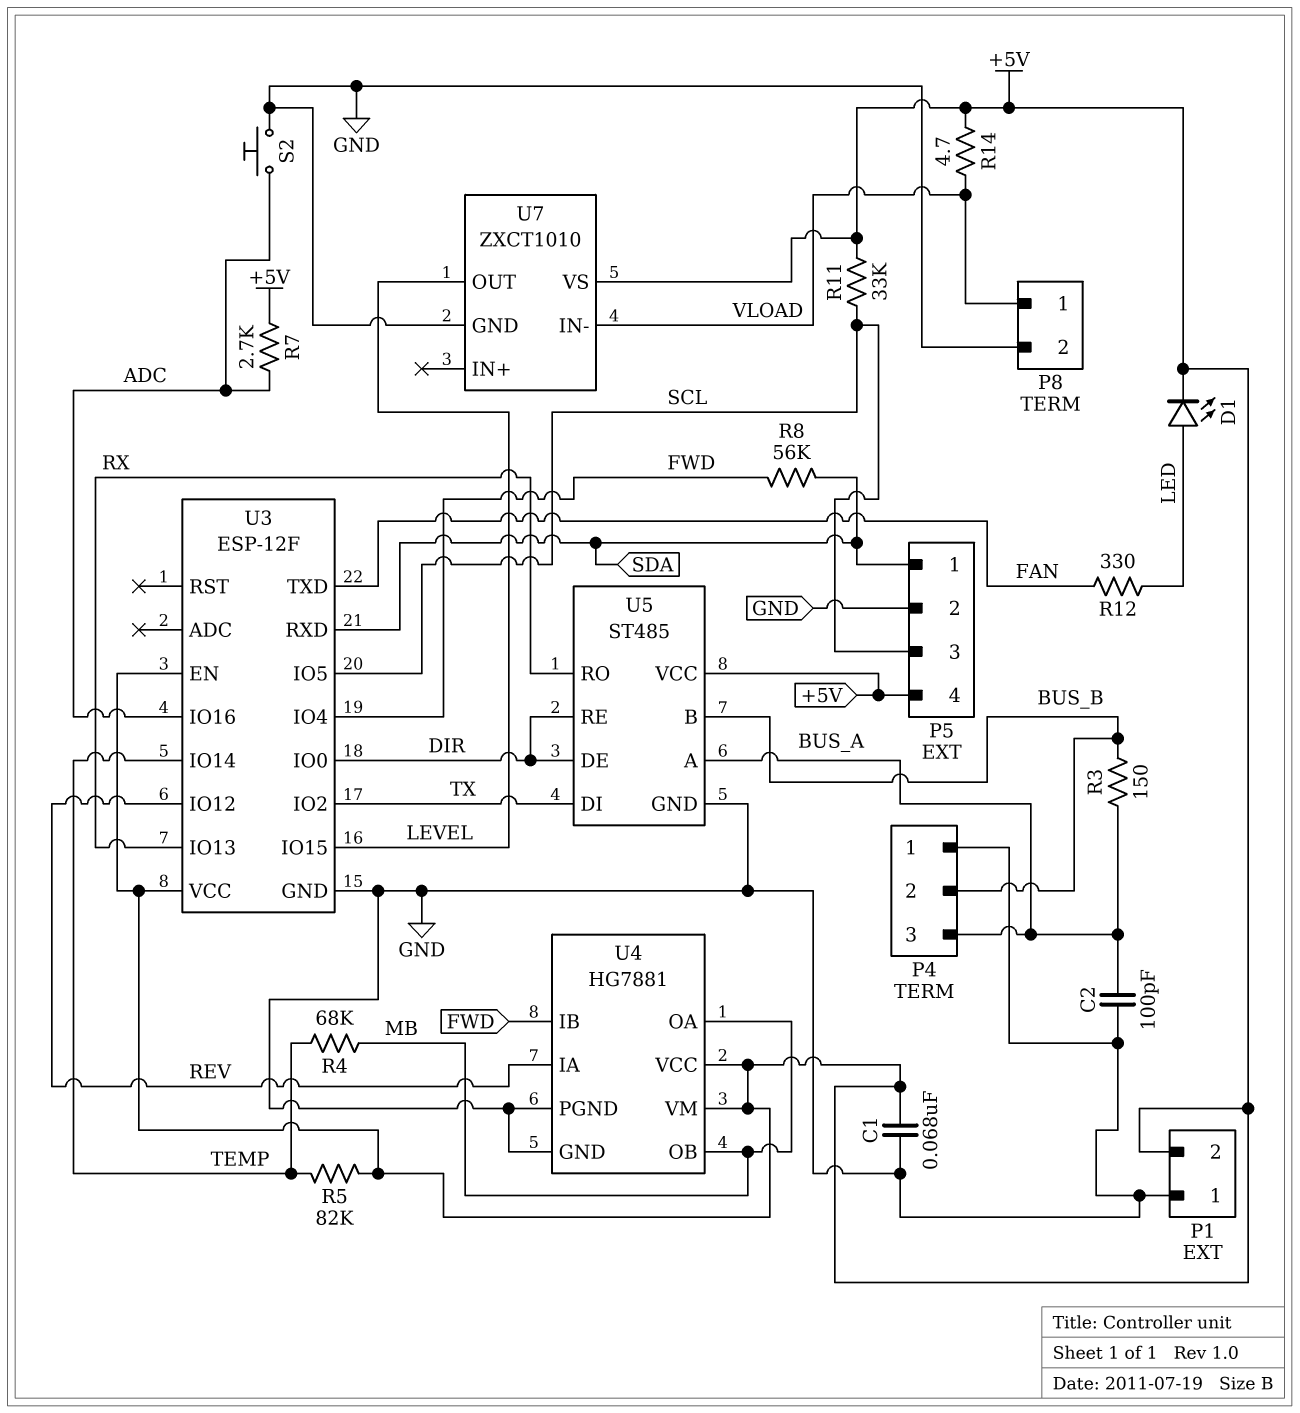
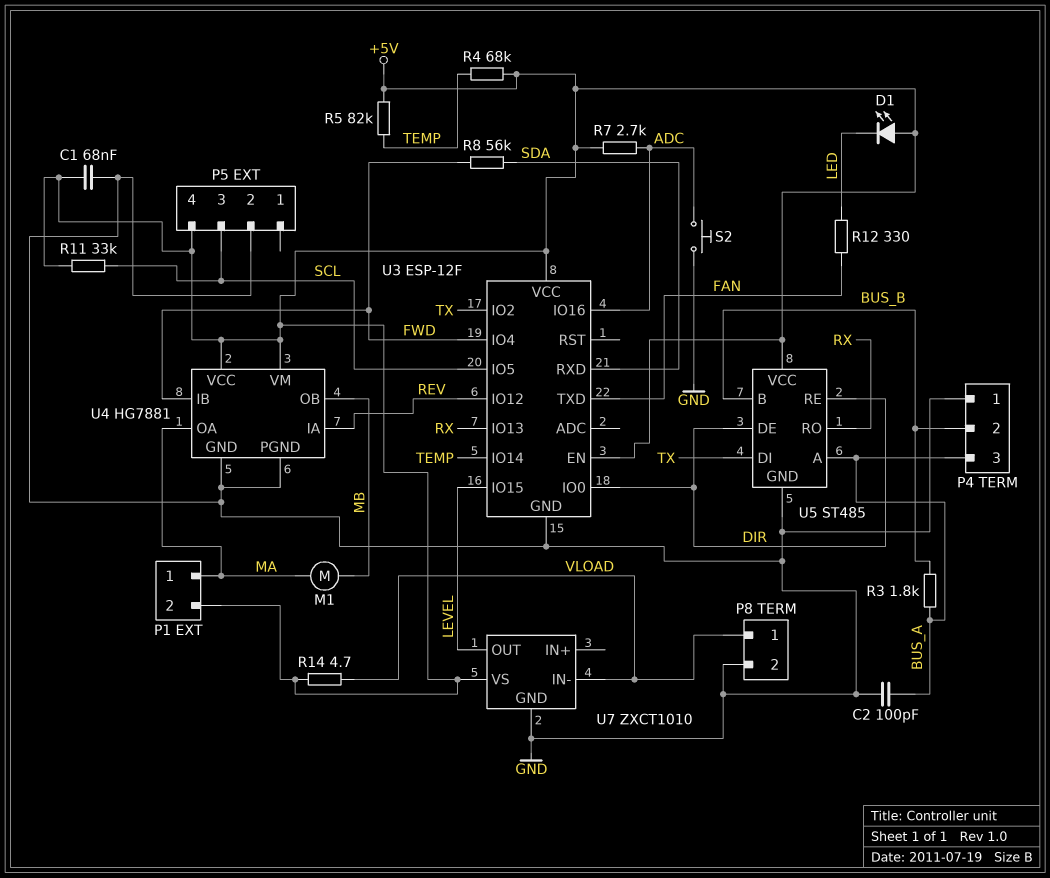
D1: LED (A LED, K +5V) -> LED (A +5V, K LED)
M1: none -> motor (MA, MB)
P1 pin 1: GND -> MA
P5 pin 1: SDA -> none
R3: 150 (BUS_A, BUS_B) -> 1.8k (BUS_A, BUS_B)
R4: 68k (MB, TEMP) -> 68k (+5V, TEMP)
U4 pin OA: MB -> MA

